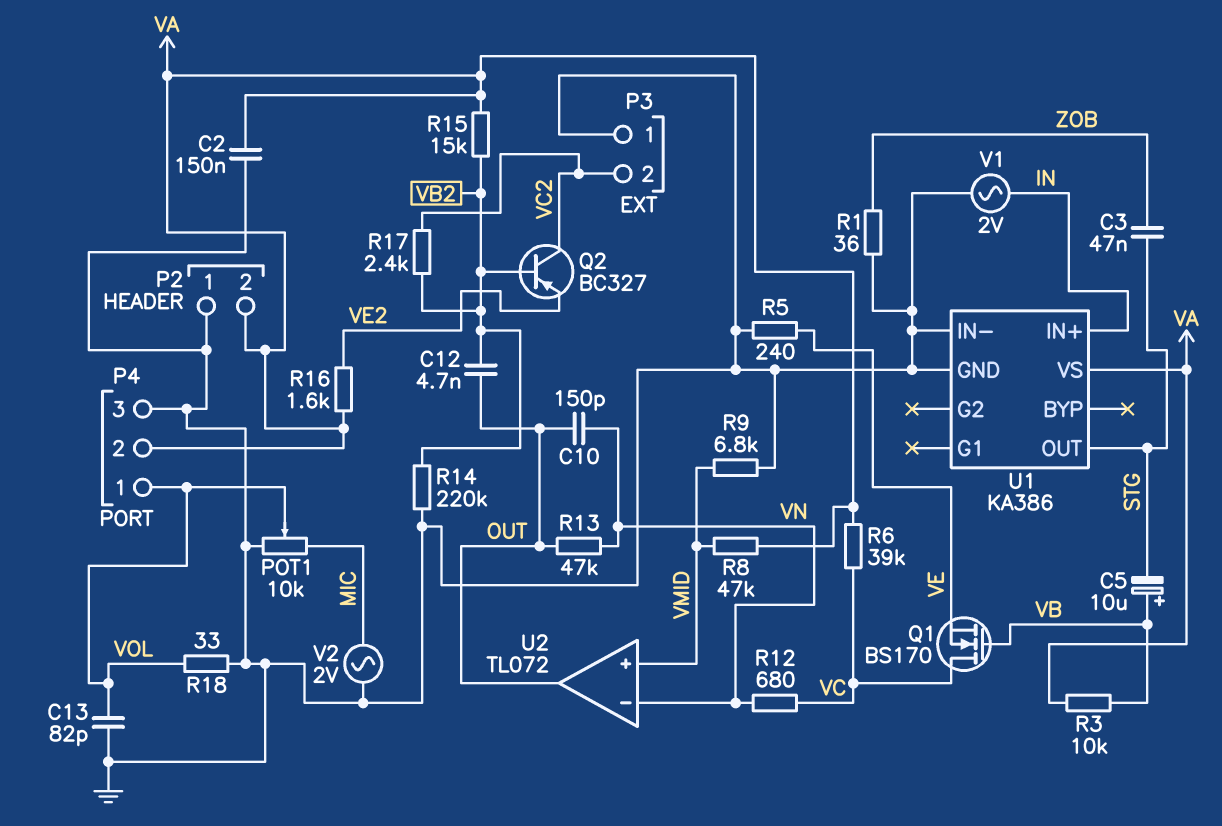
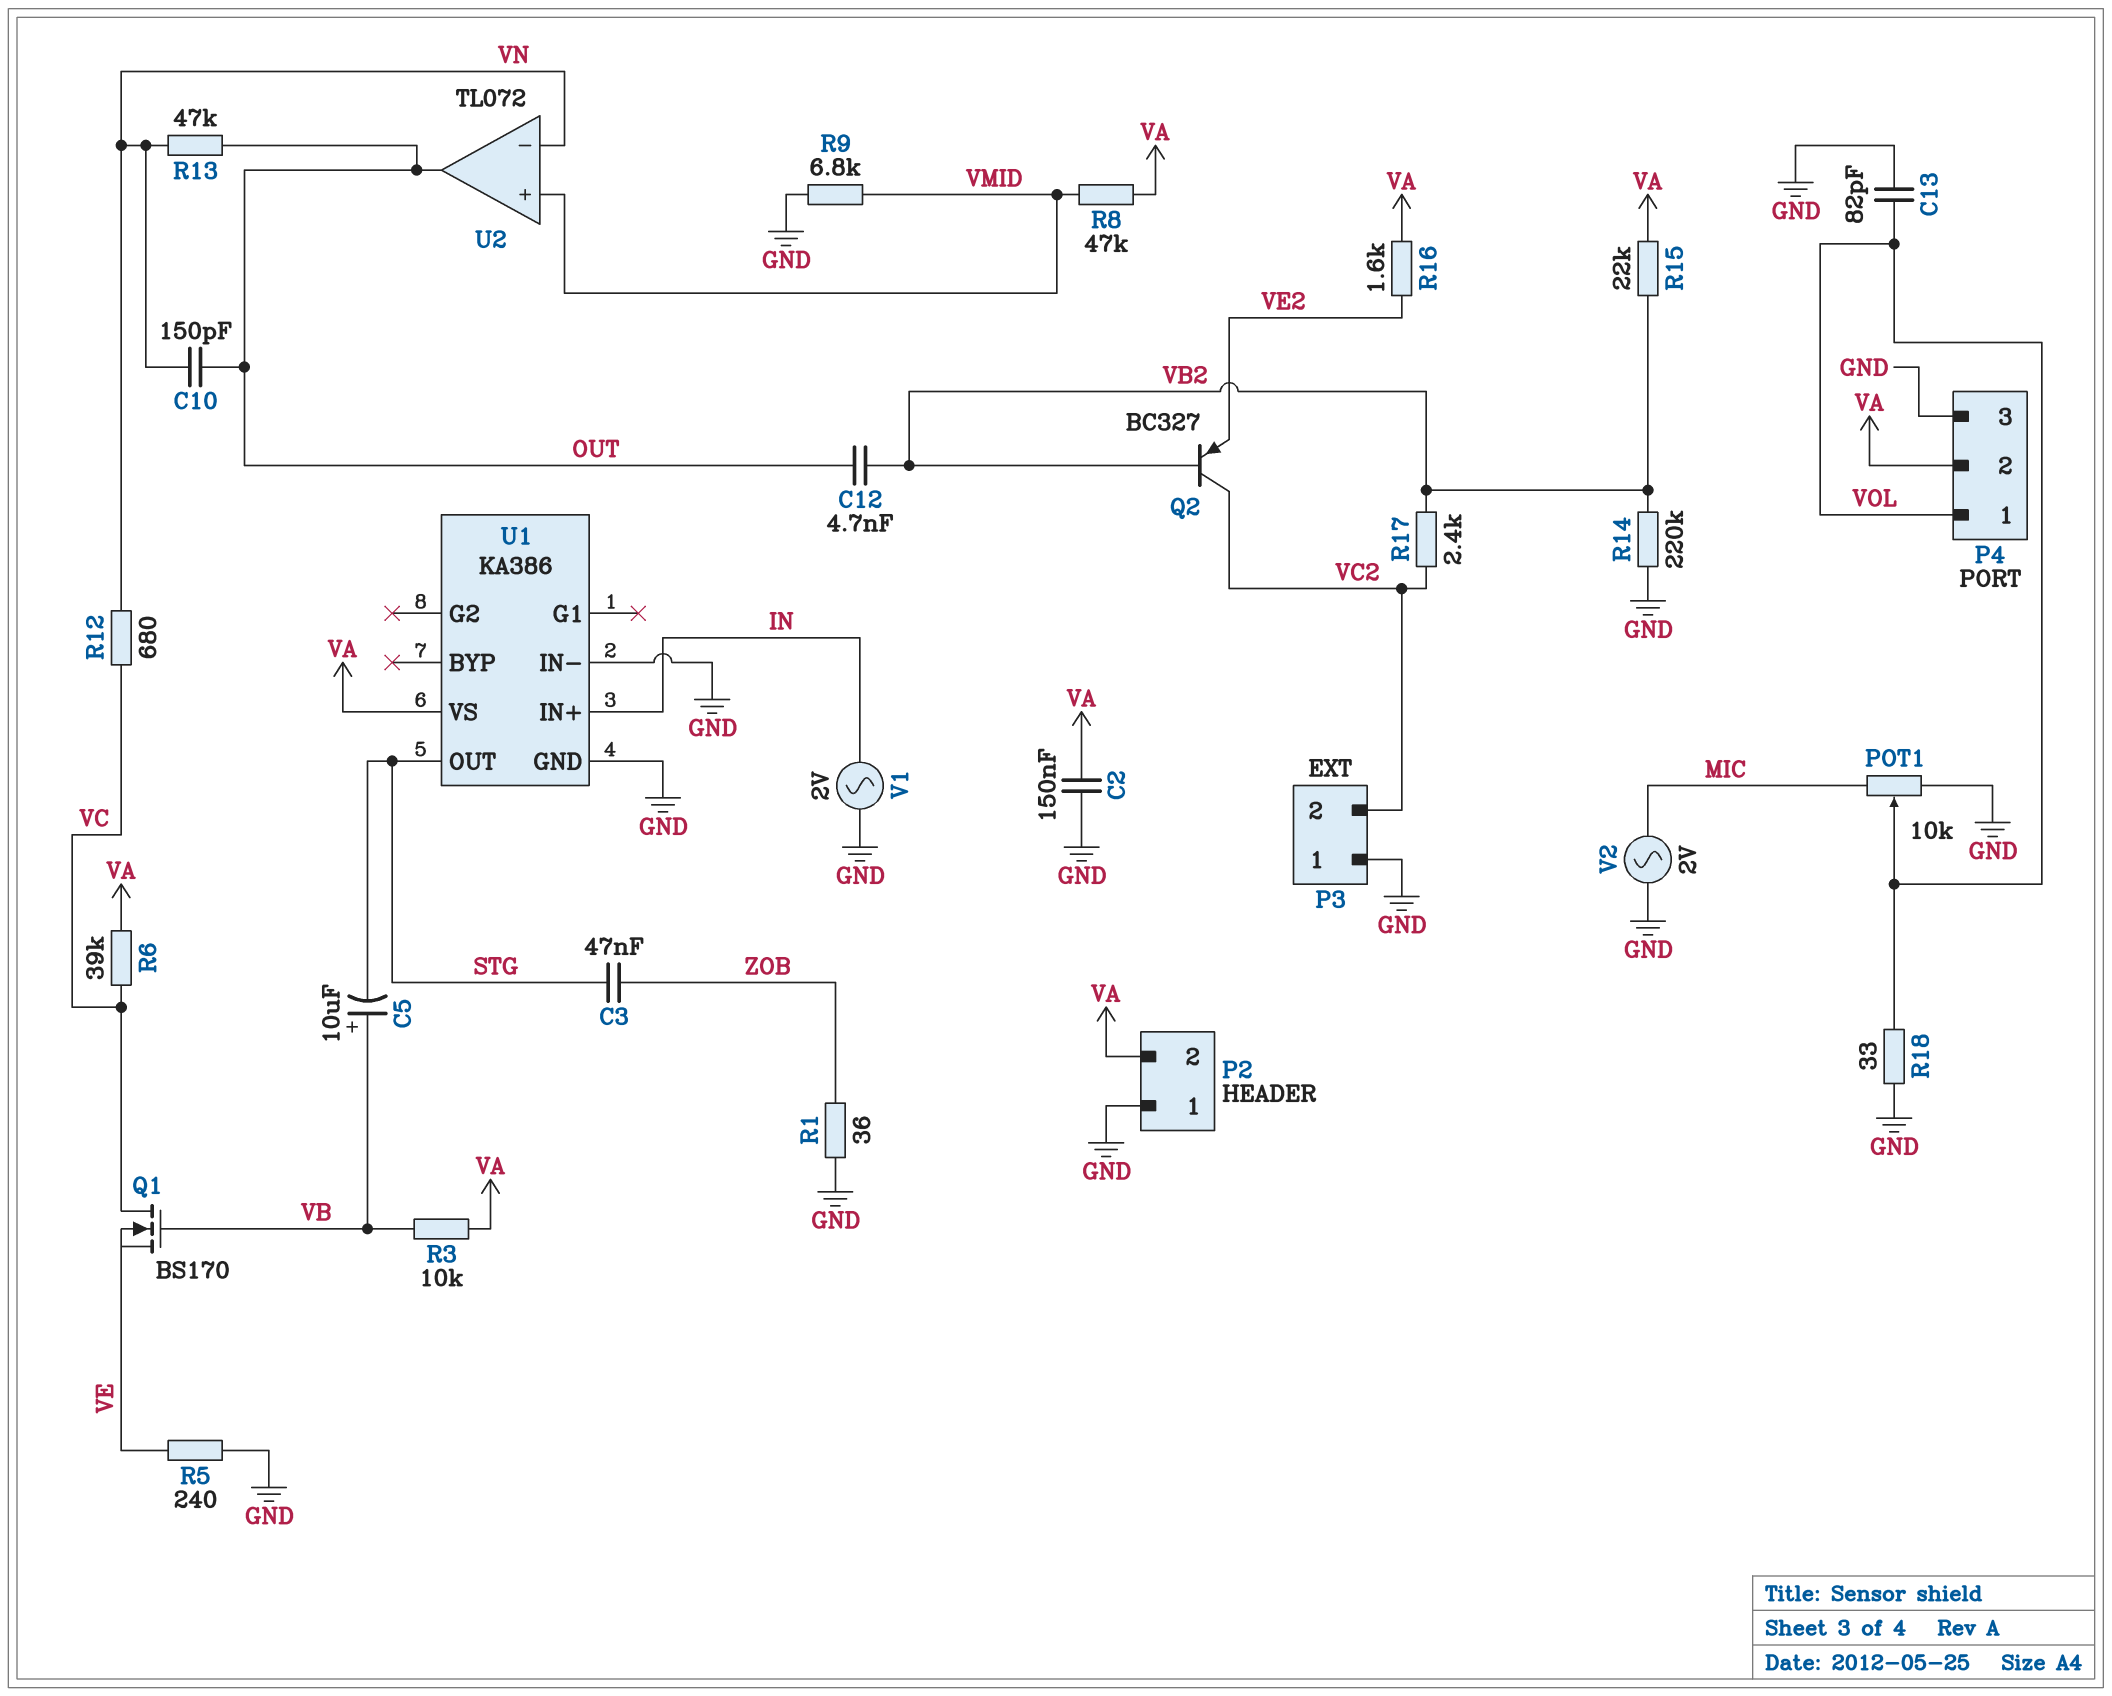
R15: 15k (VA, VB2) -> 22k (VA, VB2)

